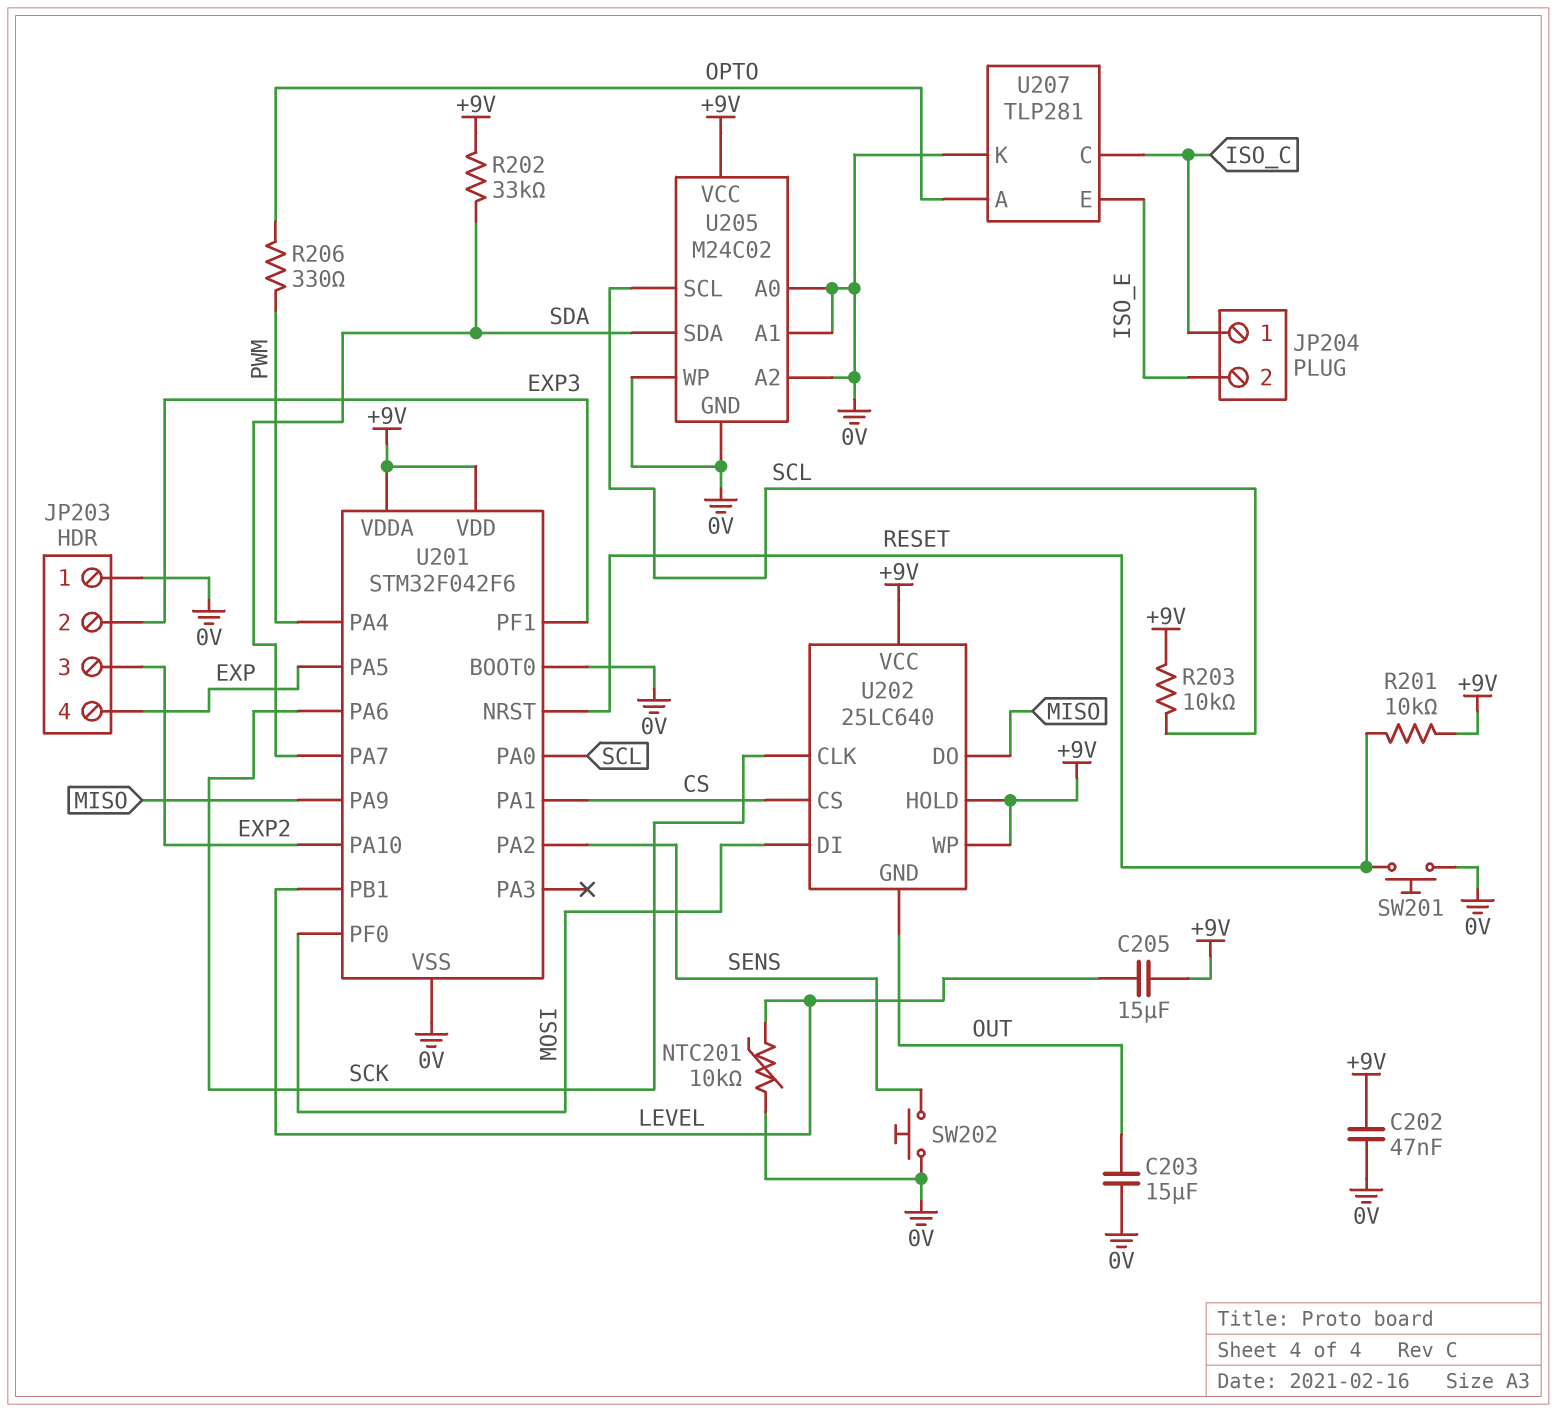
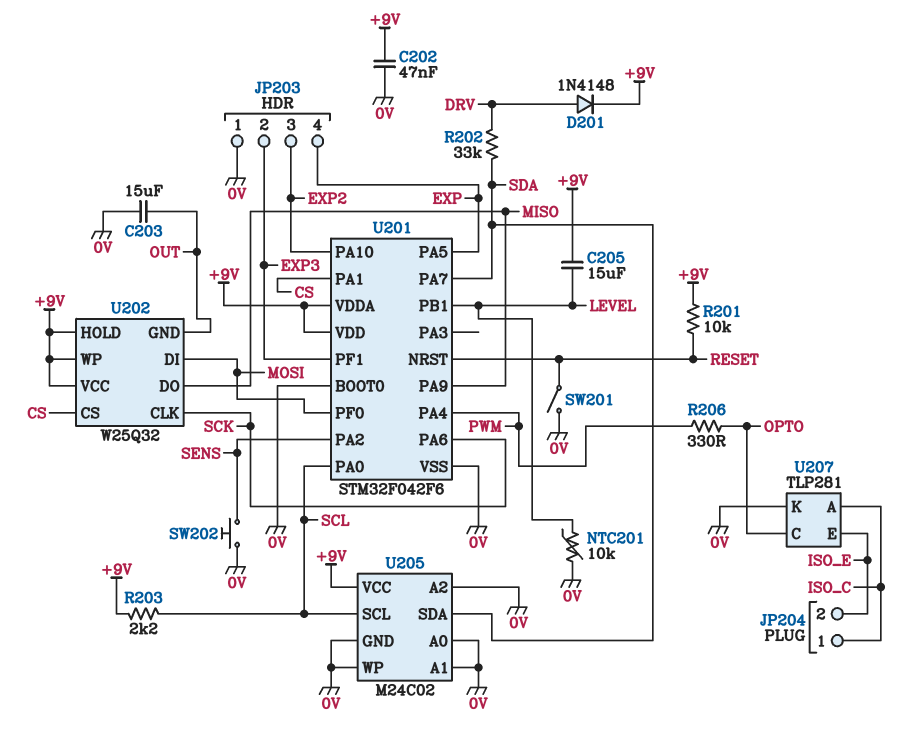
D201: none -> diode 1N4148 (A DRV, K +9V)
R202: 33k (+9V, SDA) -> 33k (DRV, SDA)
R203: 10k (+9V, SCL) -> 2.2k (+9V, SCL)
SW201: button (0V, RESET) -> switch (0V, RESET)
U202: 25LC640 -> W25Q32
U207 pin A: OPTO -> ISO_C
U207 pin C: ISO_C -> OPTO

